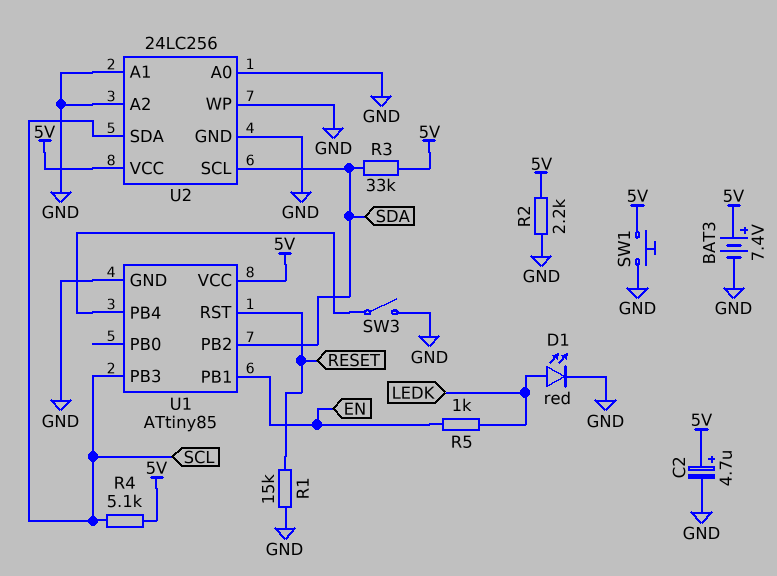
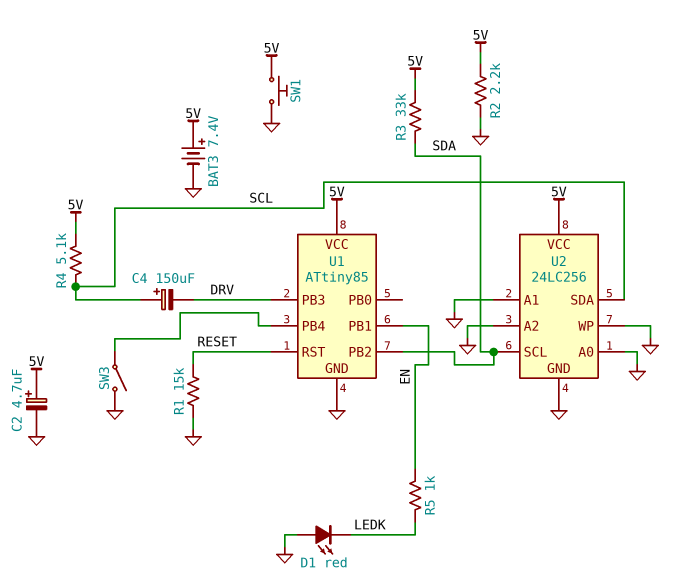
C4: none -> 150uF (plus SCL, minus DRV)
D1: LED red (A LEDK, K GND) -> LED red (A GND, K LEDK)
U1 pin PB3: SCL -> DRV

